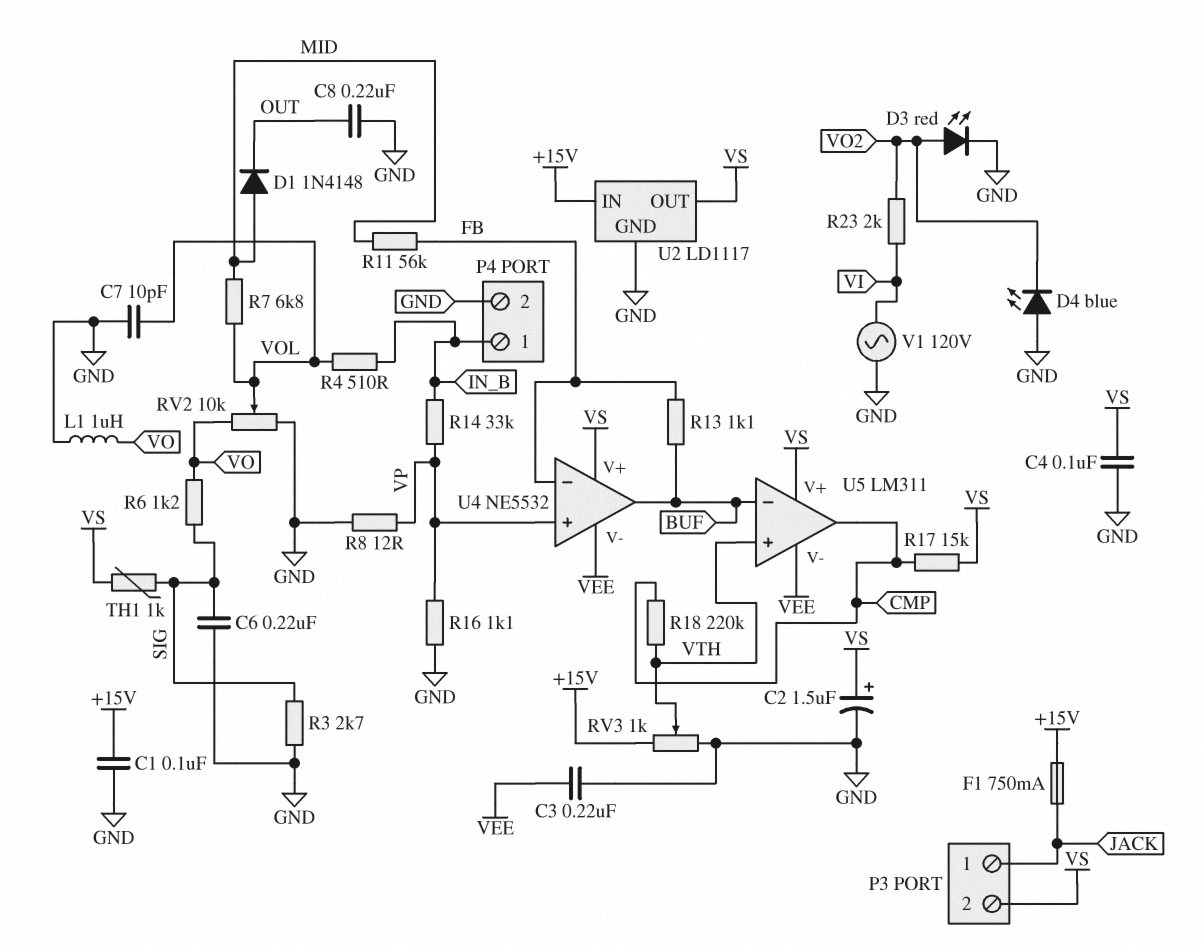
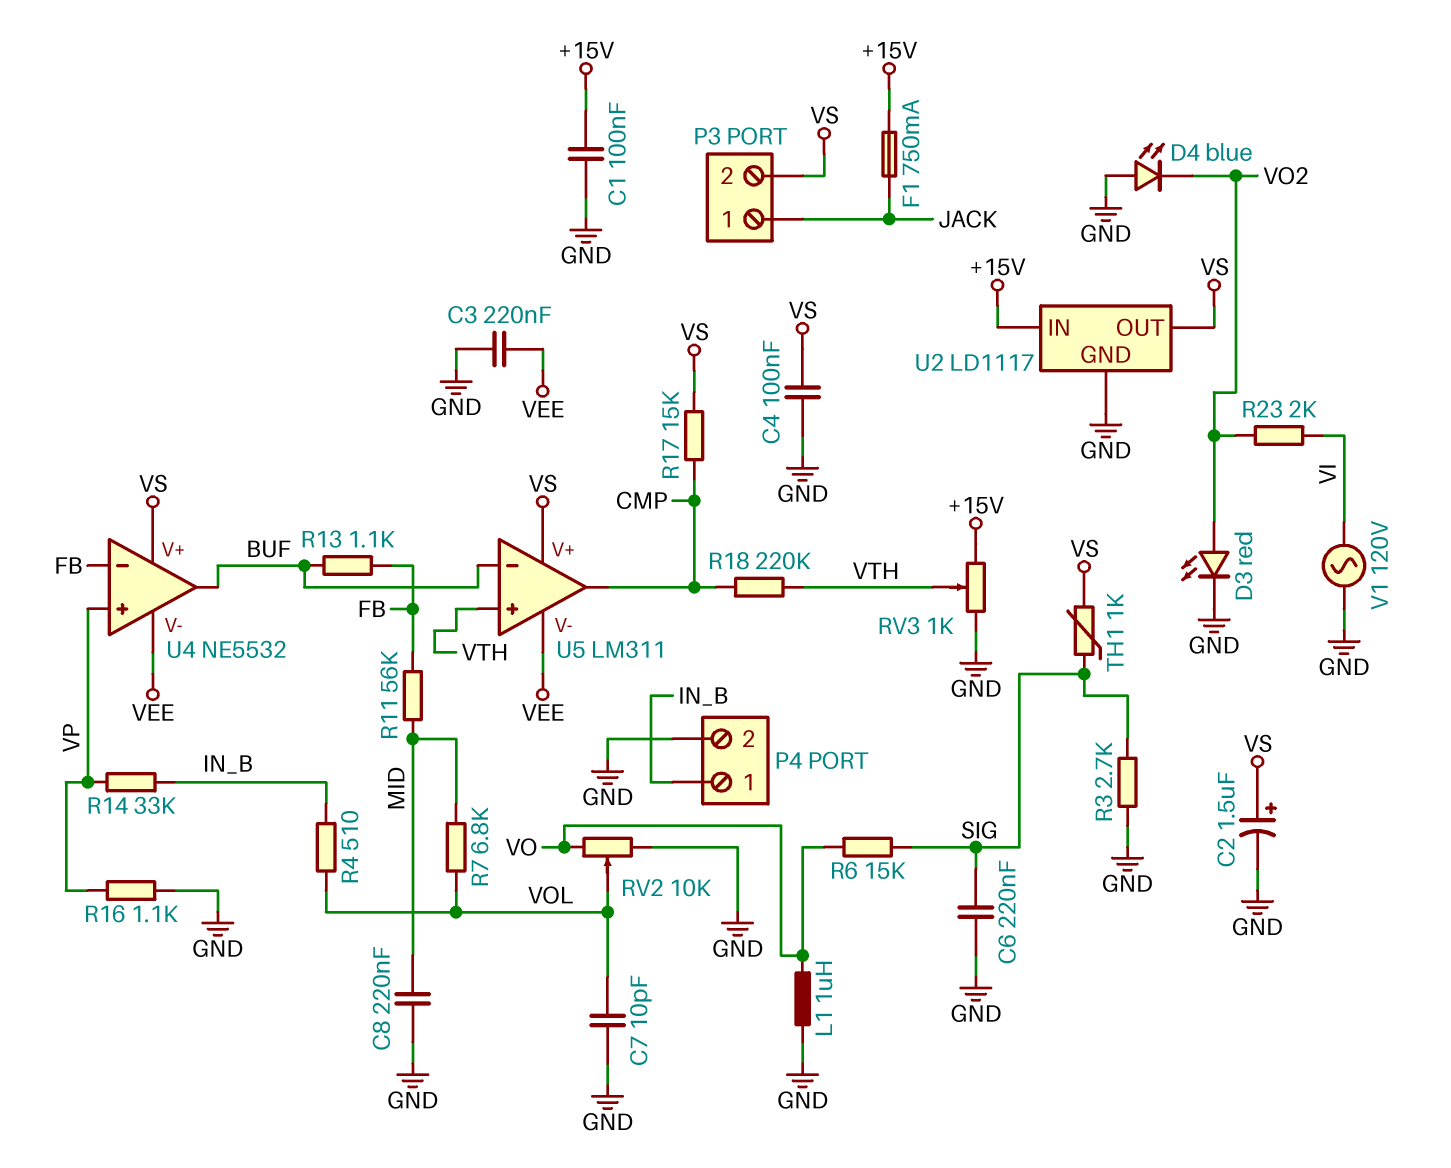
C8: 220nF (GND, OUT) -> 220nF (GND, MID)
D1: diode 1N4148 (A MID, K OUT) -> none
R6: 1.2k (SIG, VO) -> 15k (SIG, VO)
R8: 12 (GND, VP) -> none

